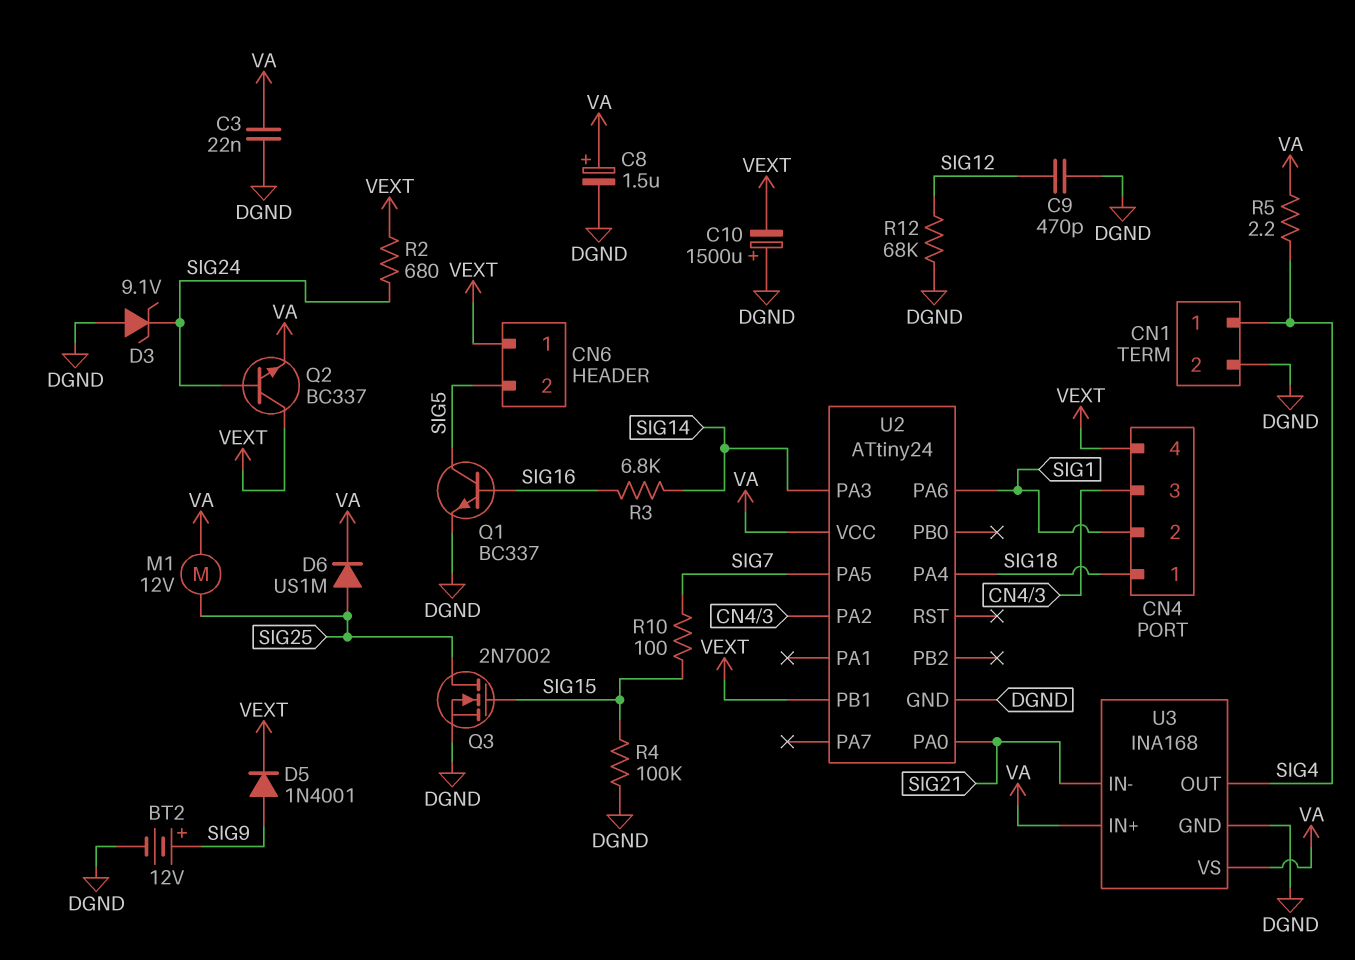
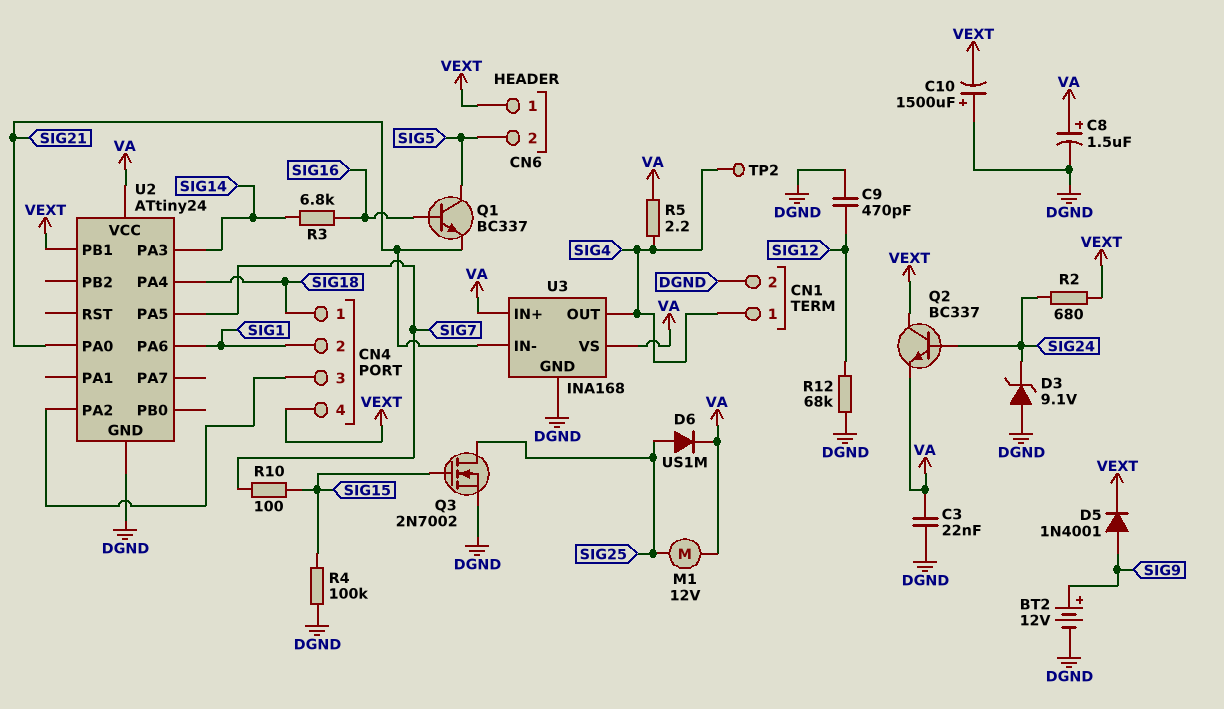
Q1: NPN BC337 (B SIG16, C SIG5, E DGND) -> NPN BC337 (B SIG16, C SIG5, E SIG21)
TP2: none -> test point (SIG4)

